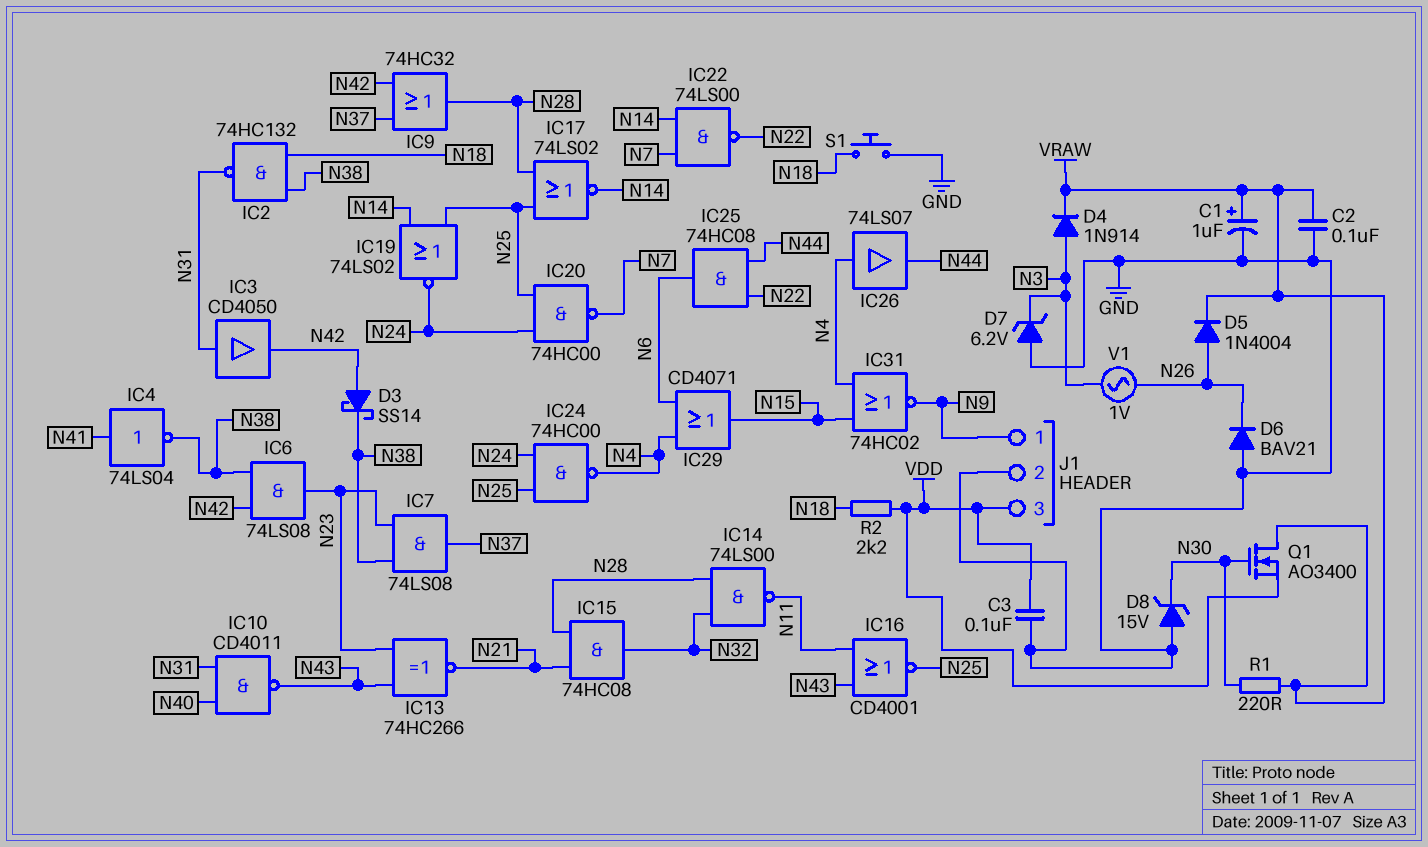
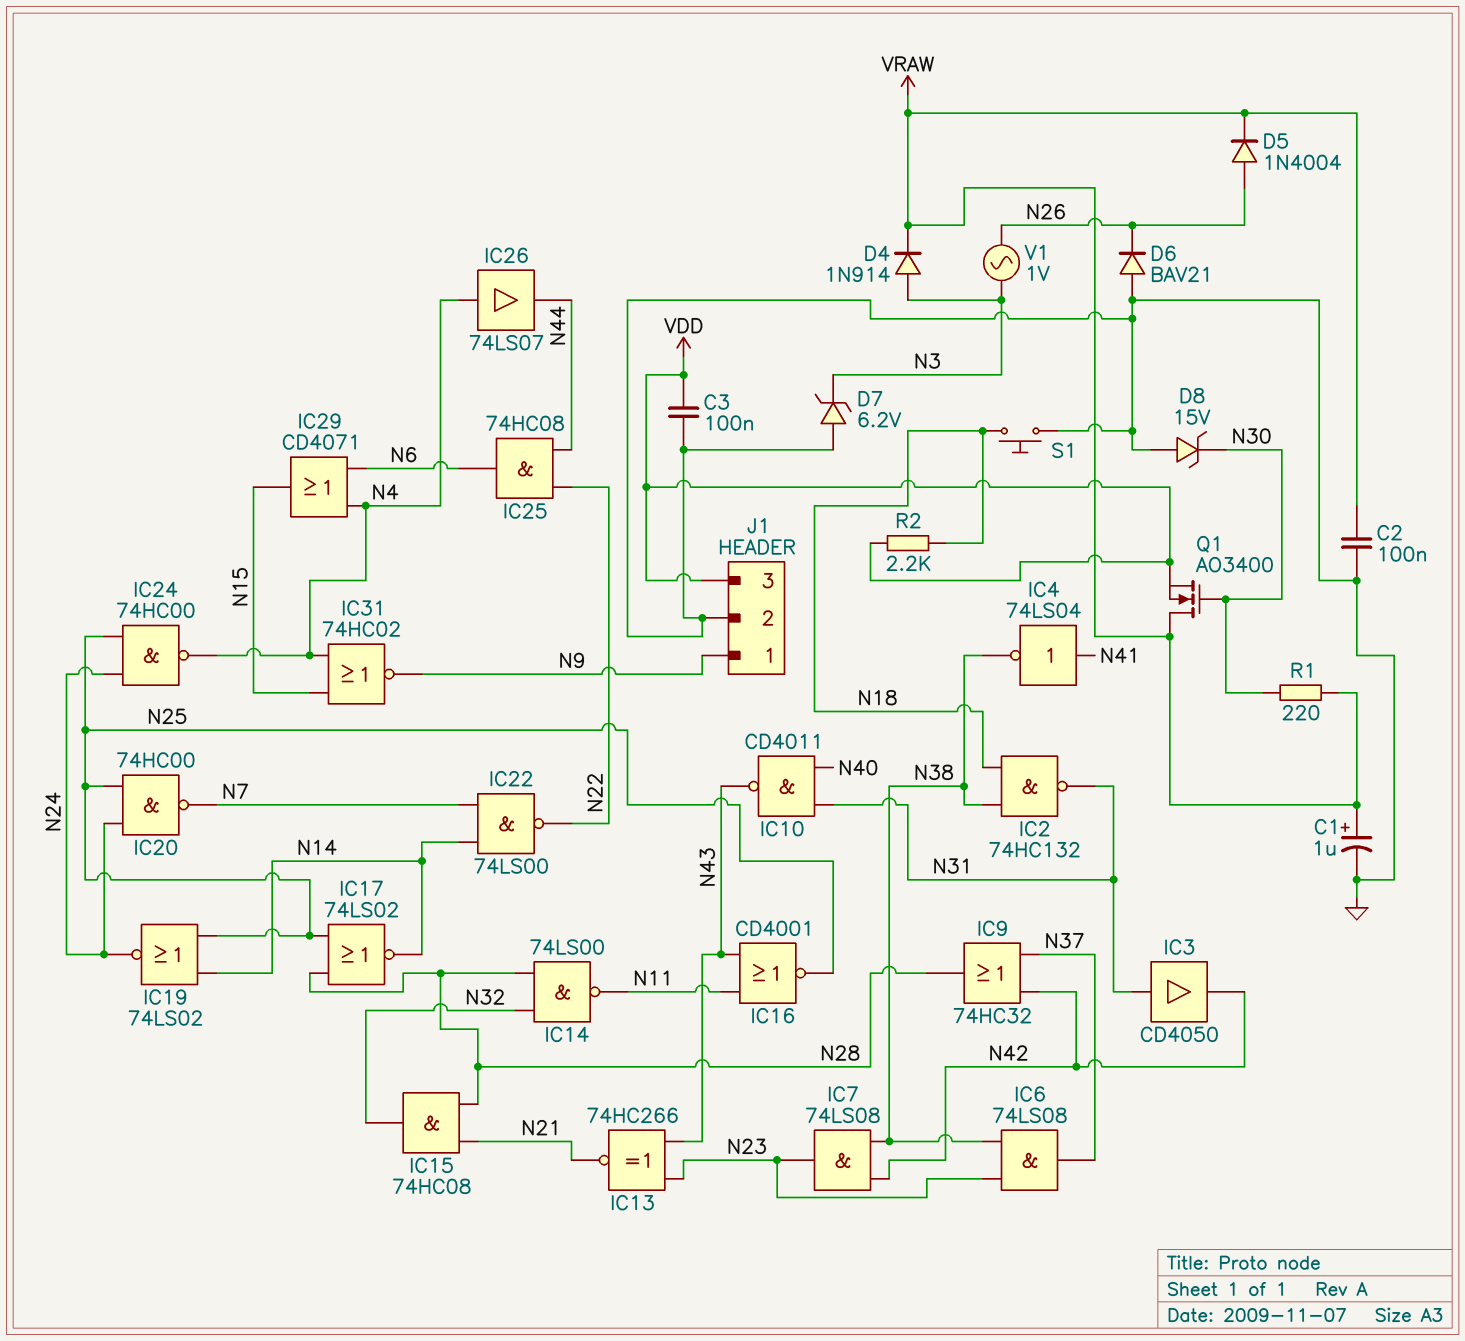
D3: schottky SS14 (A N42, K N38) -> none
IC6: AND 74LS08 (in N38, in N42, out N23) -> AND 74LS08 (in N23, in N38, out N37)
IC7: AND 74LS08 (in N23, in N38, out N37) -> AND 74LS08 (in N38, in N42, out N23)

